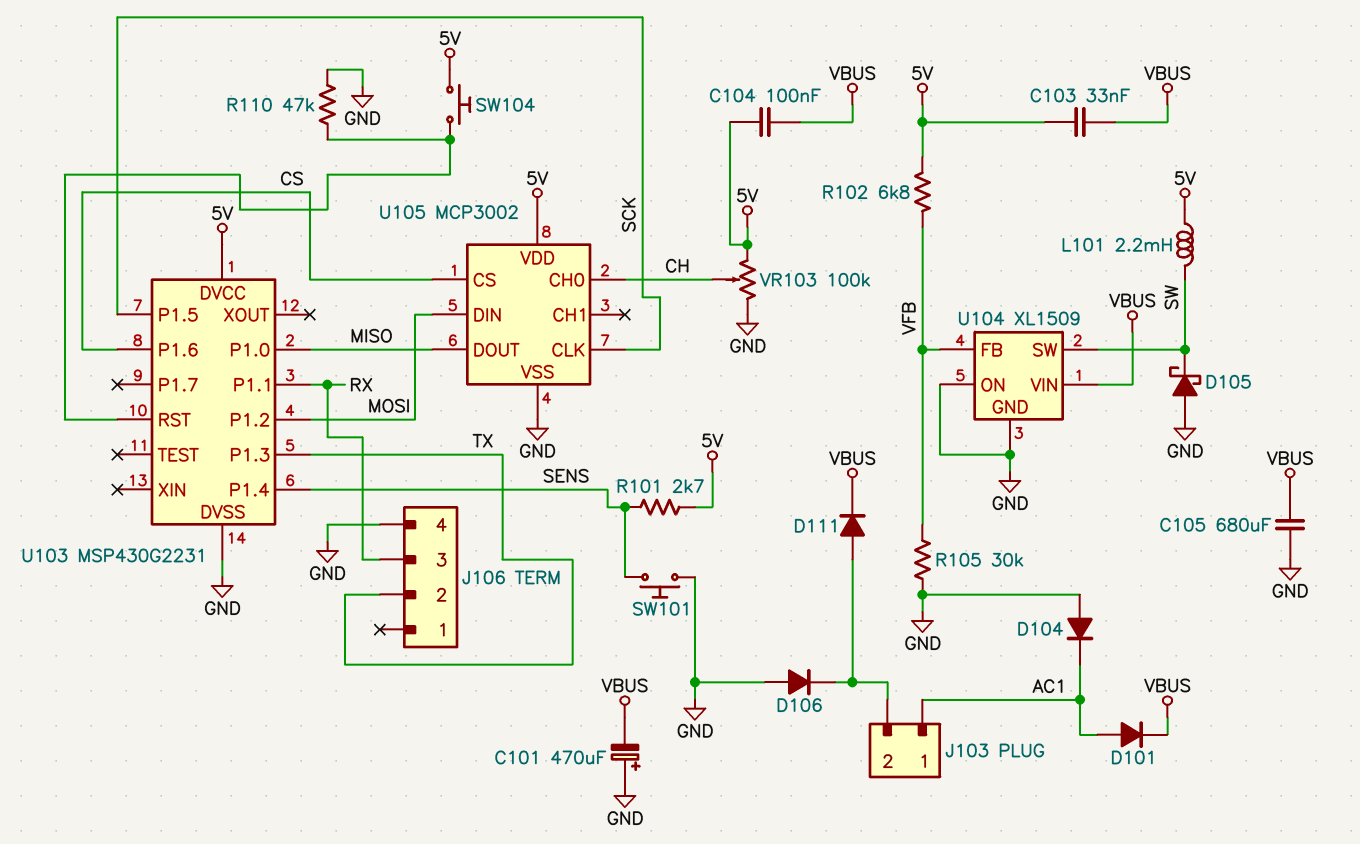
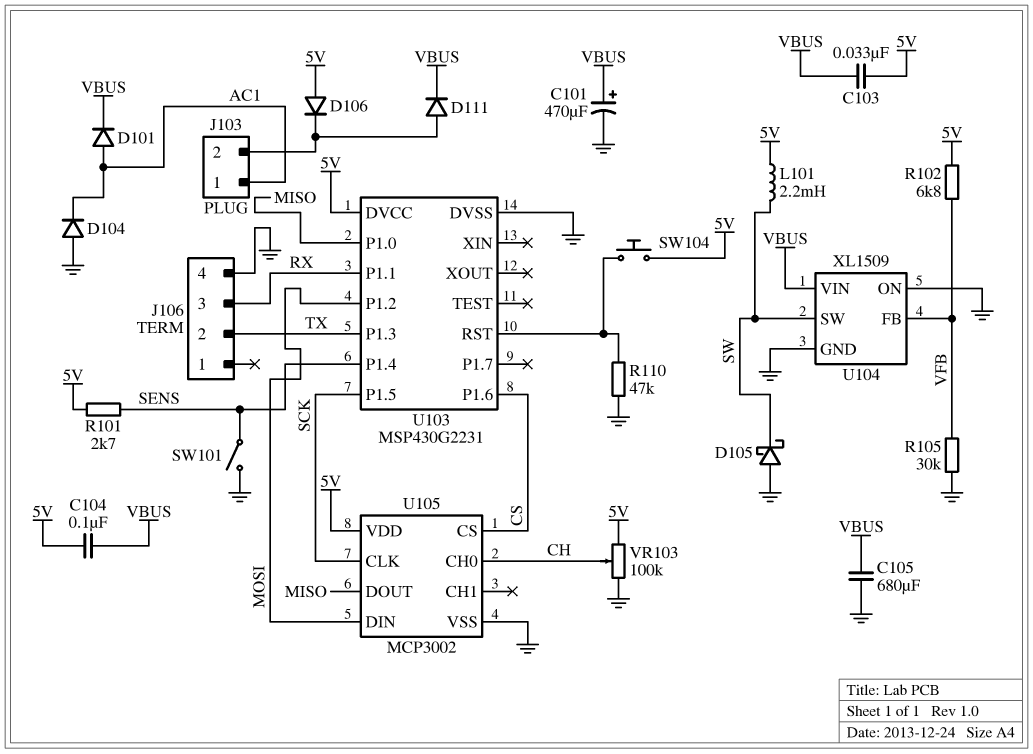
C101: 470uF (plus GND, minus VBUS) -> 470uF (plus VBUS, minus GND)
D106: diode (A GND, K J103/2) -> diode (A 5V, K J103/2)
SW101: button (GND, SENS) -> switch (GND, SENS)

